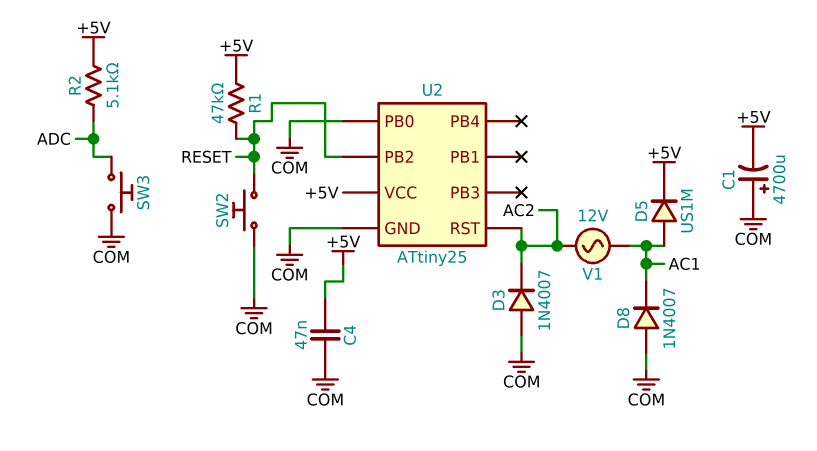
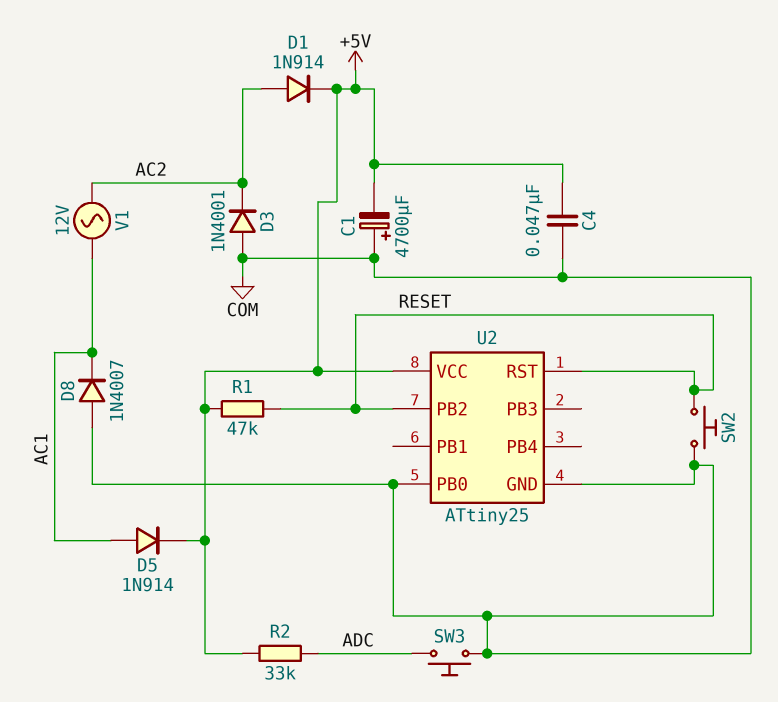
D1: none -> diode 1N914 (A AC2, K +5V)
D3: diode 1N4007 (A COM, K AC2) -> diode 1N4001 (A COM, K AC2)
D5: diode US1M (A AC1, K +5V) -> diode 1N914 (A AC1, K +5V)
R2: 5.1k (+5V, ADC) -> 33k (+5V, ADC)
U2 pin RST: AC2 -> RESET

